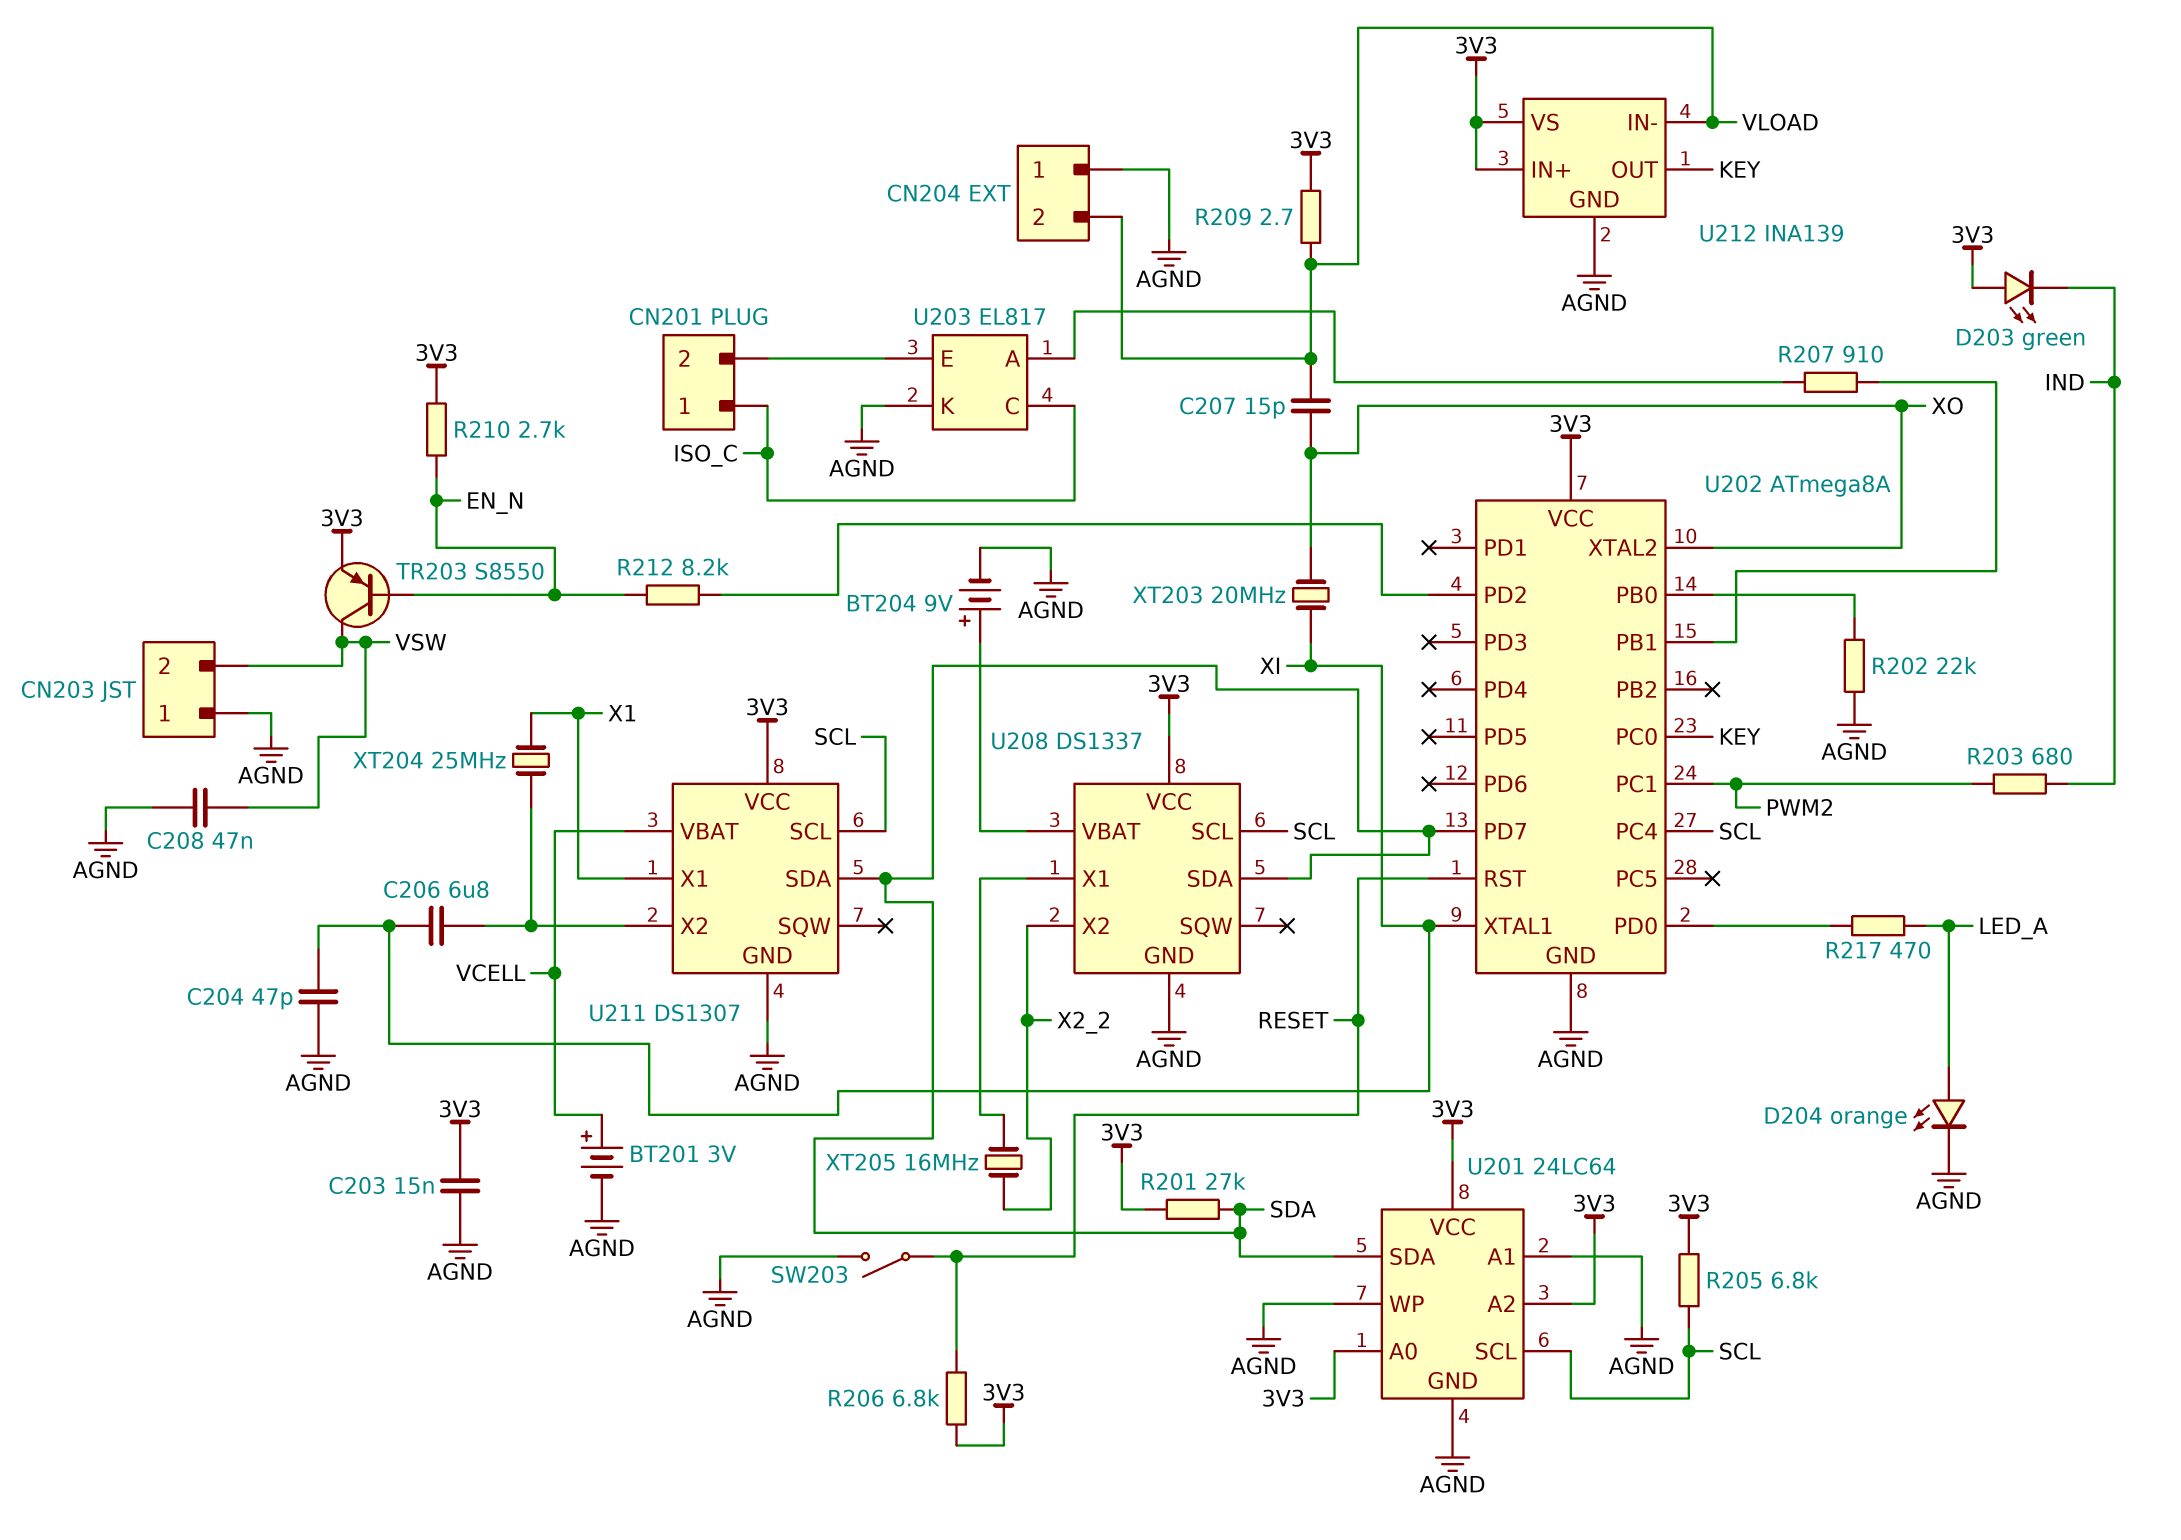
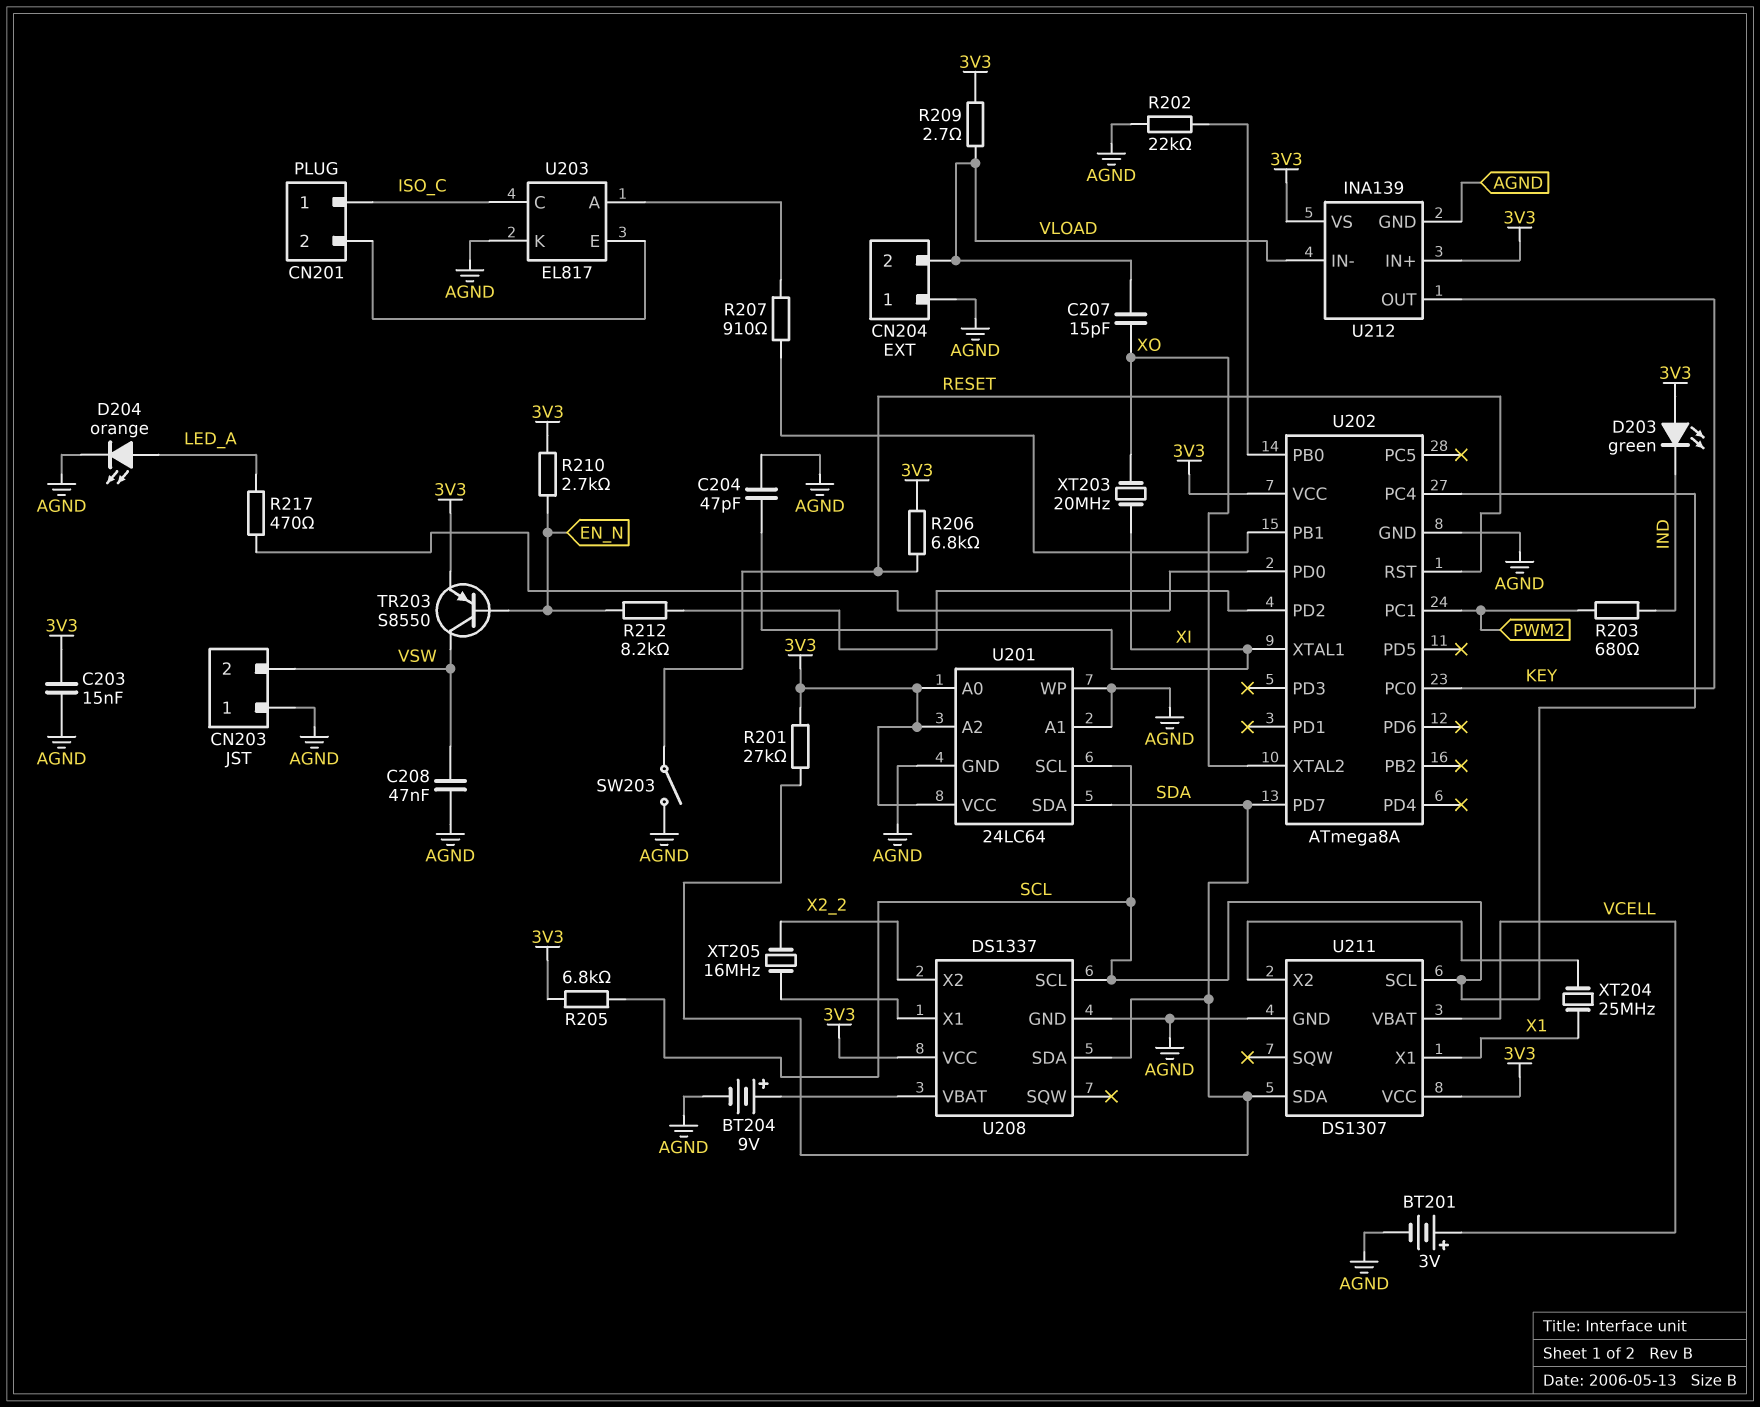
C206: 6.8uF (U211/X2, XI) -> none

